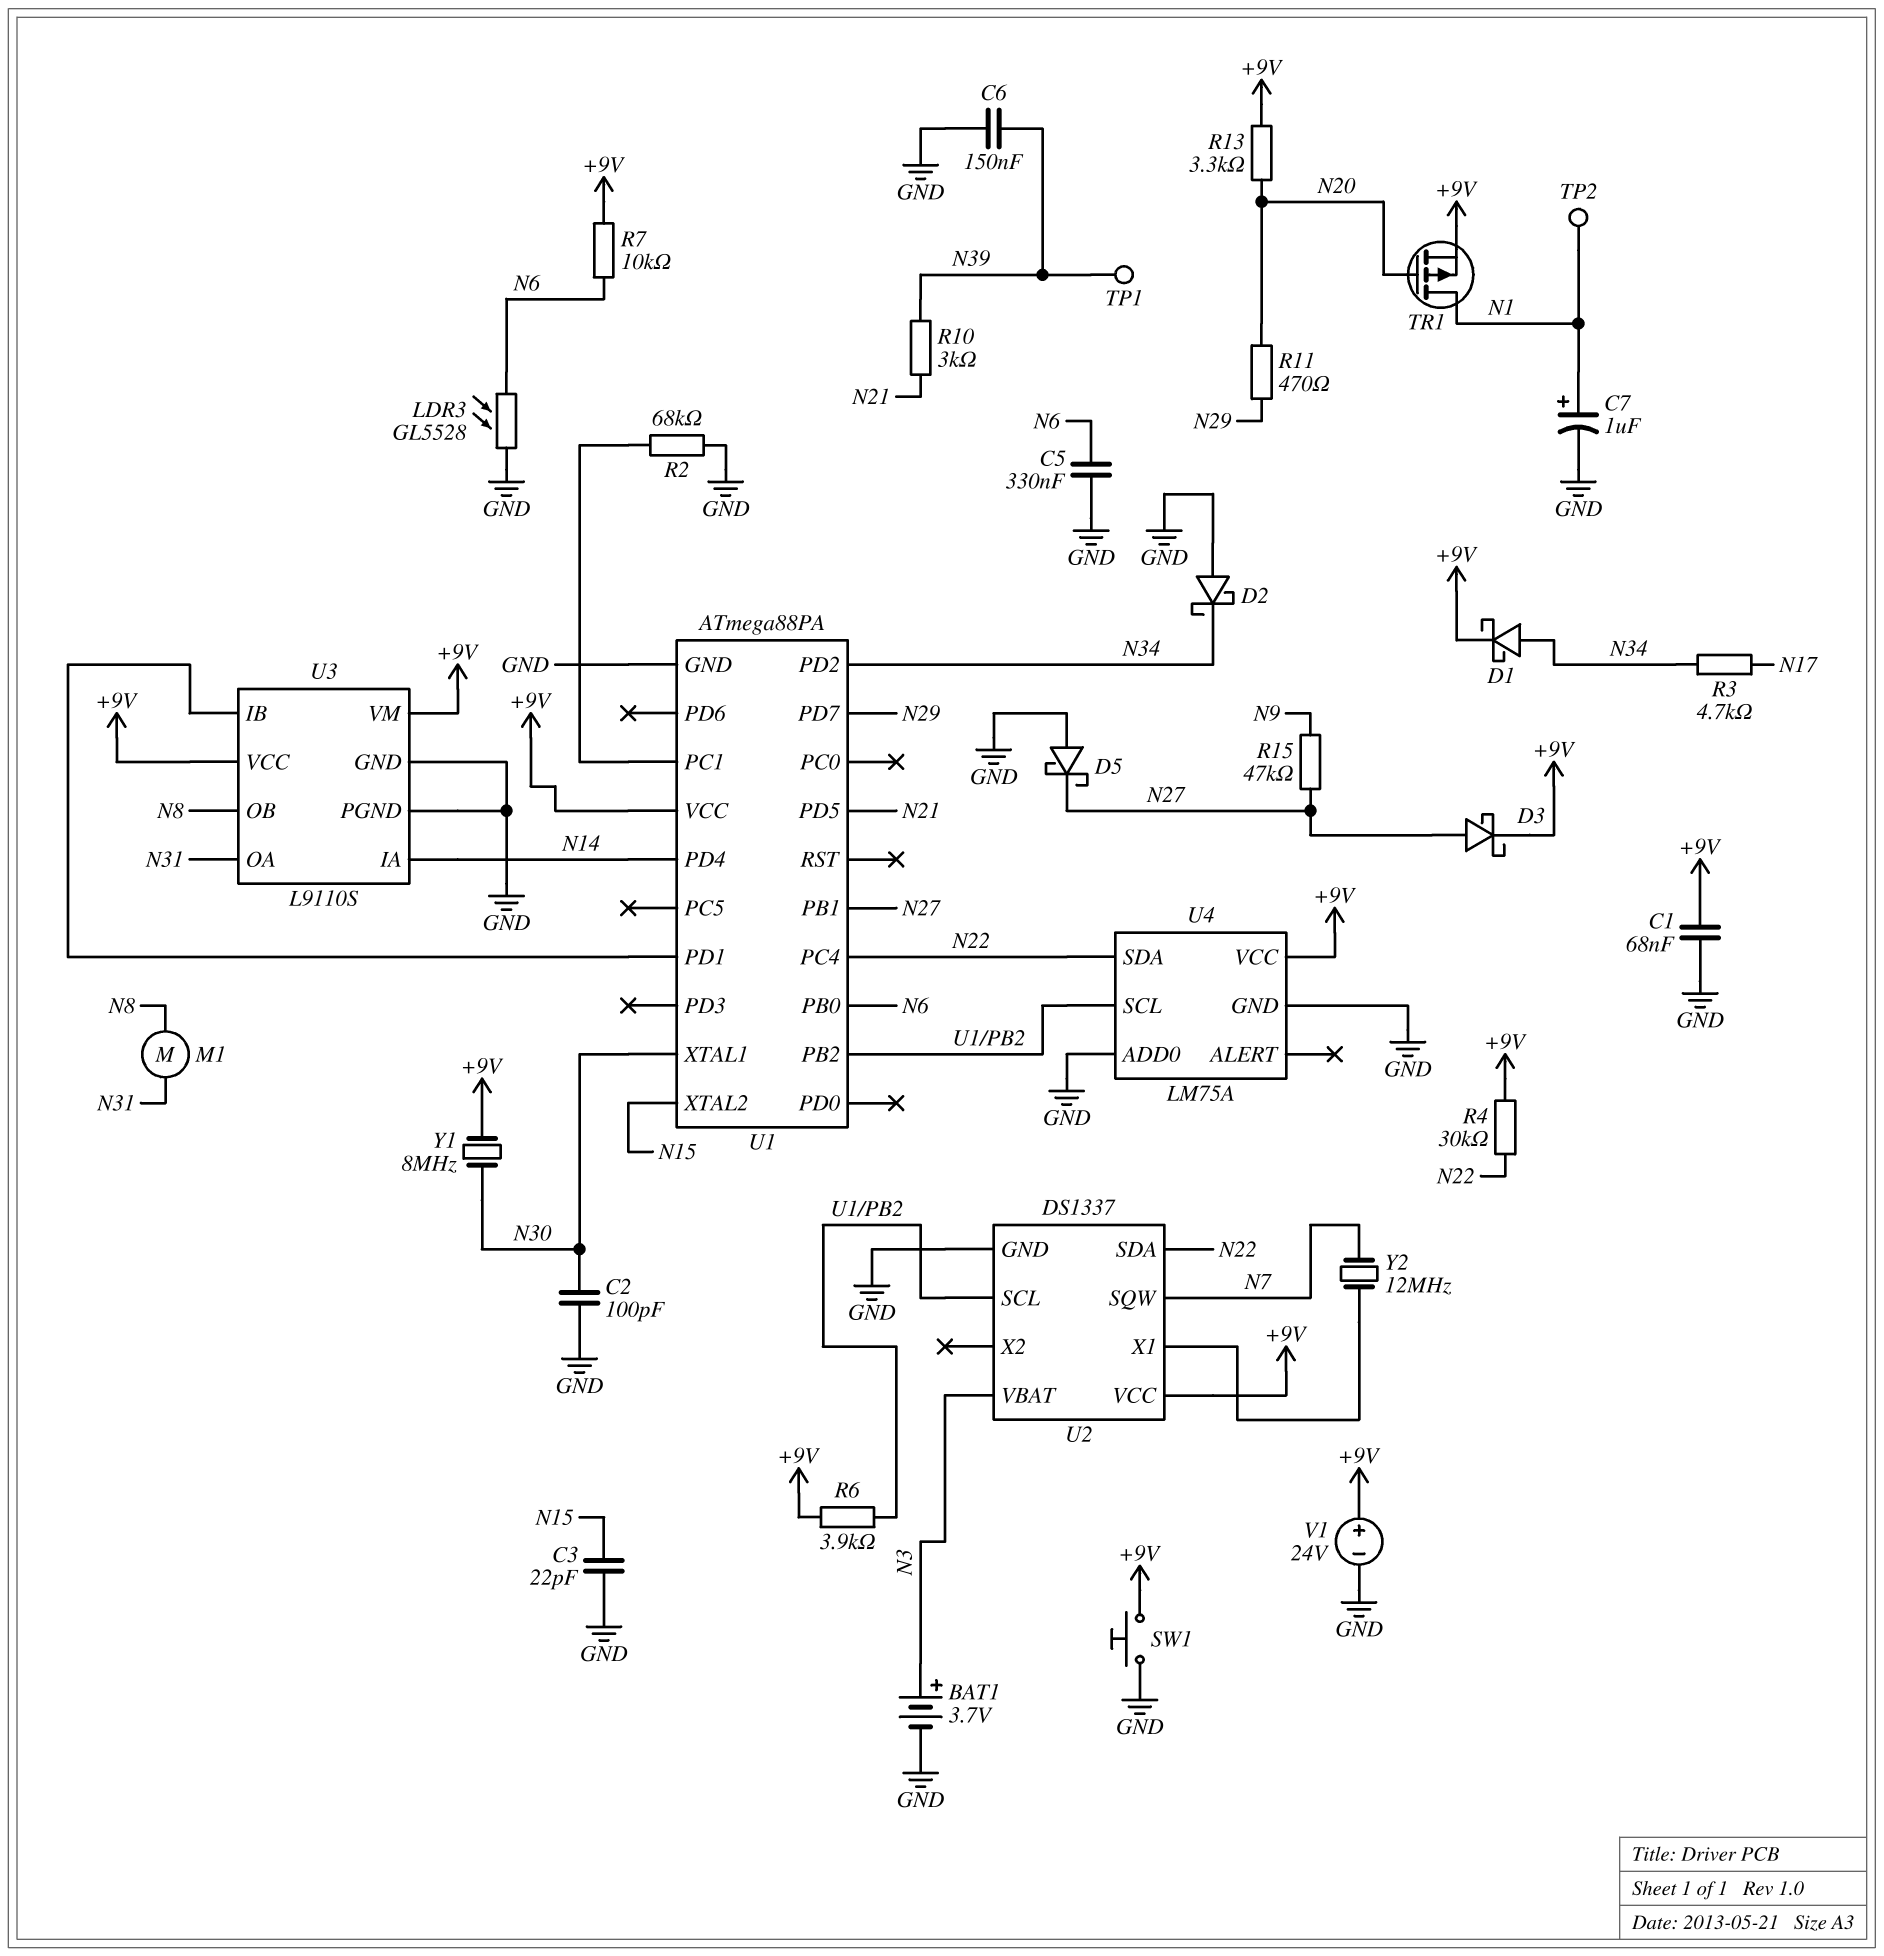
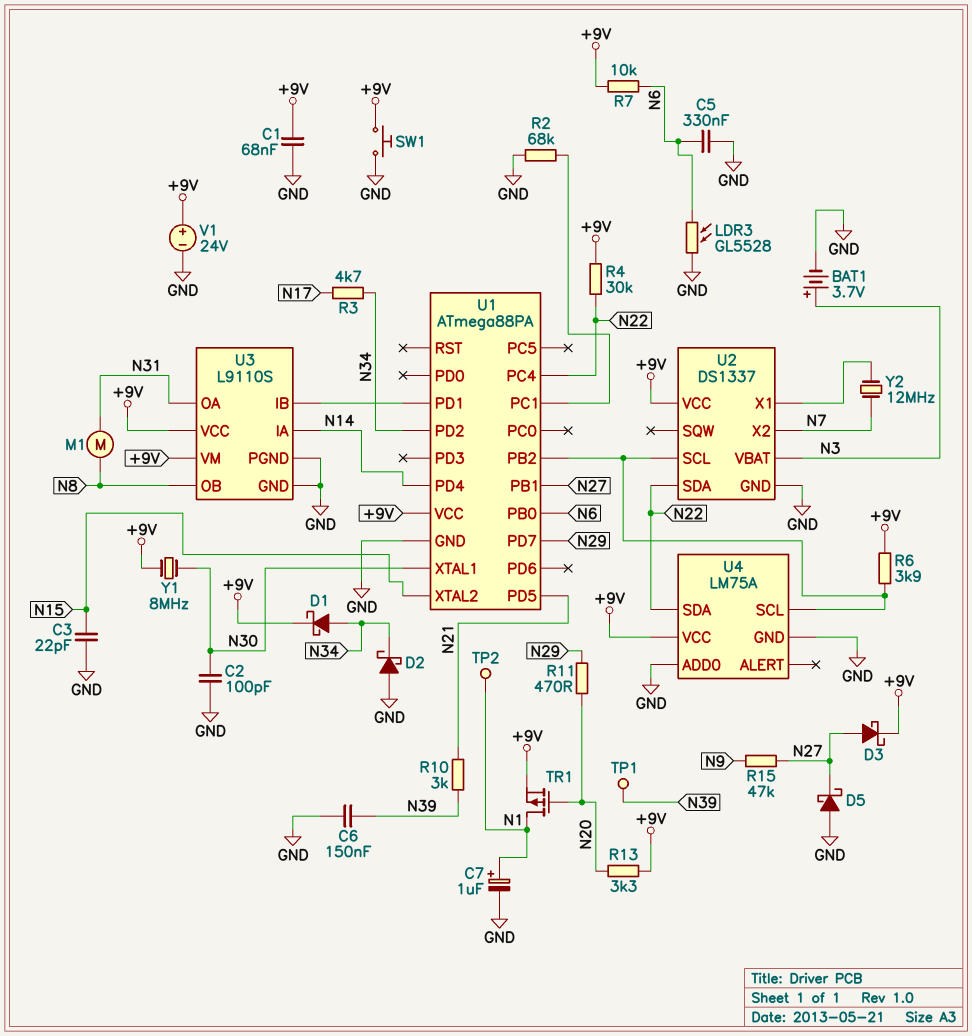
U2 pin SQW: N7 -> none
U2 pin X2: none -> N7

